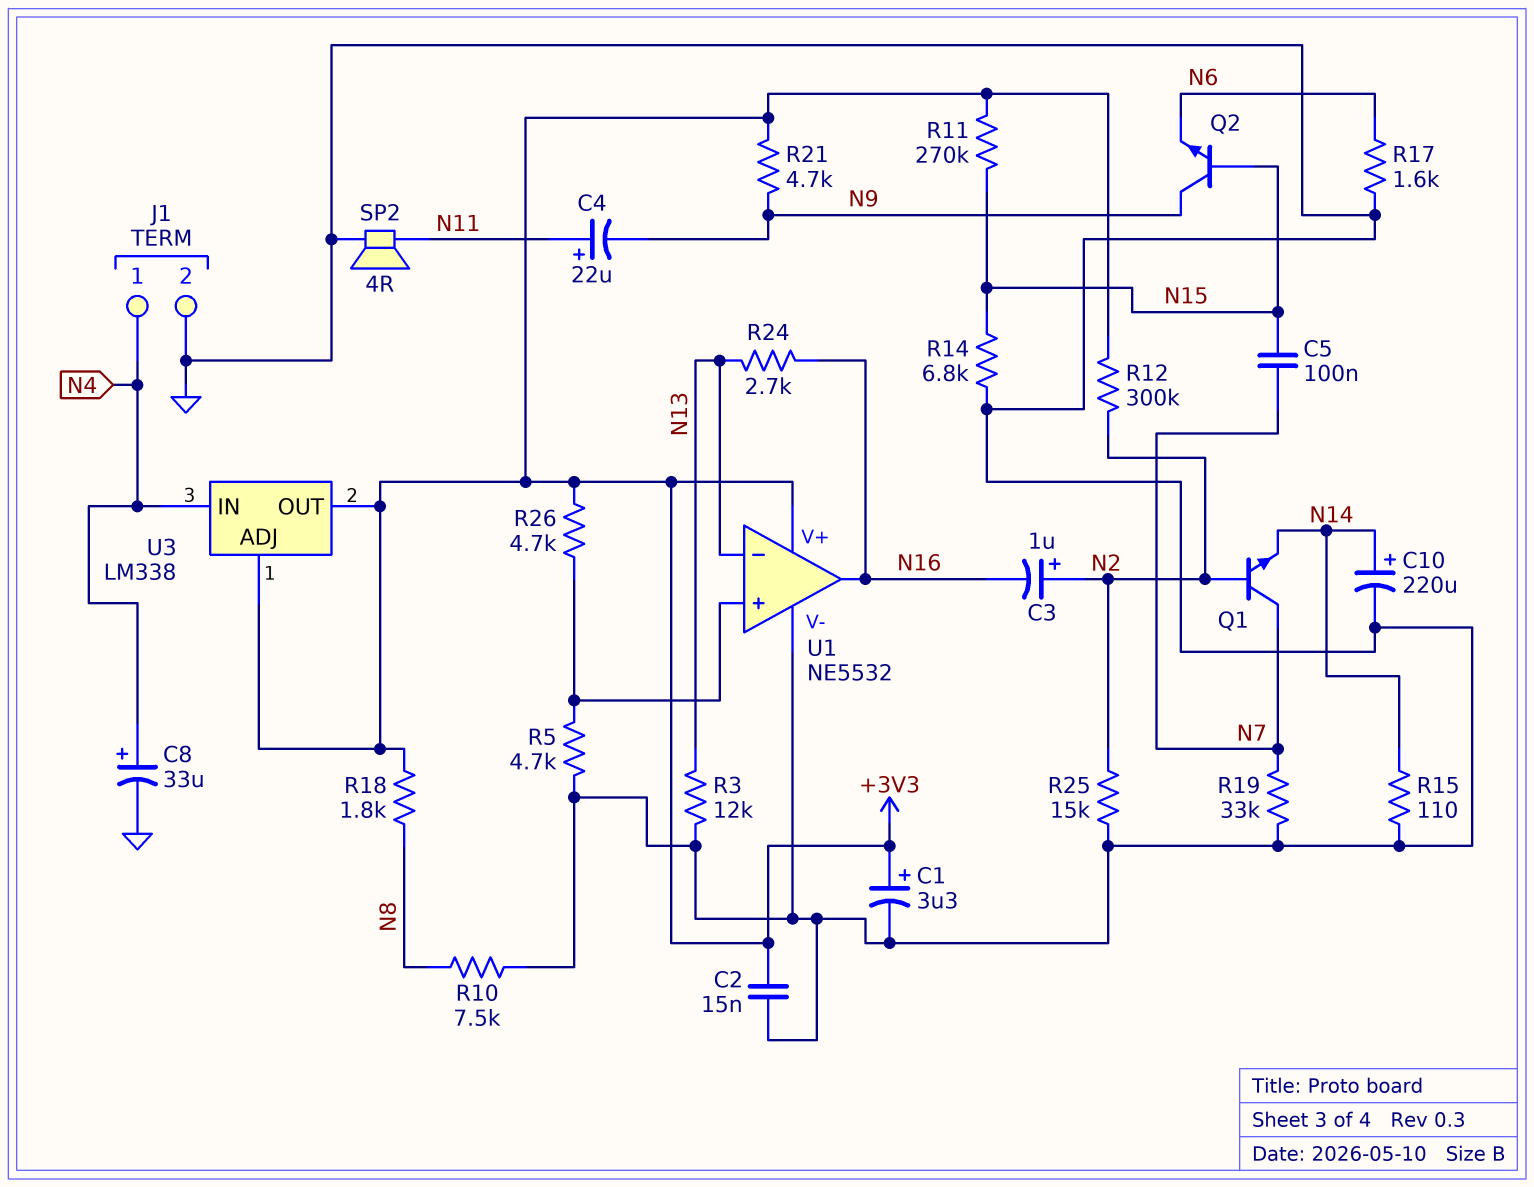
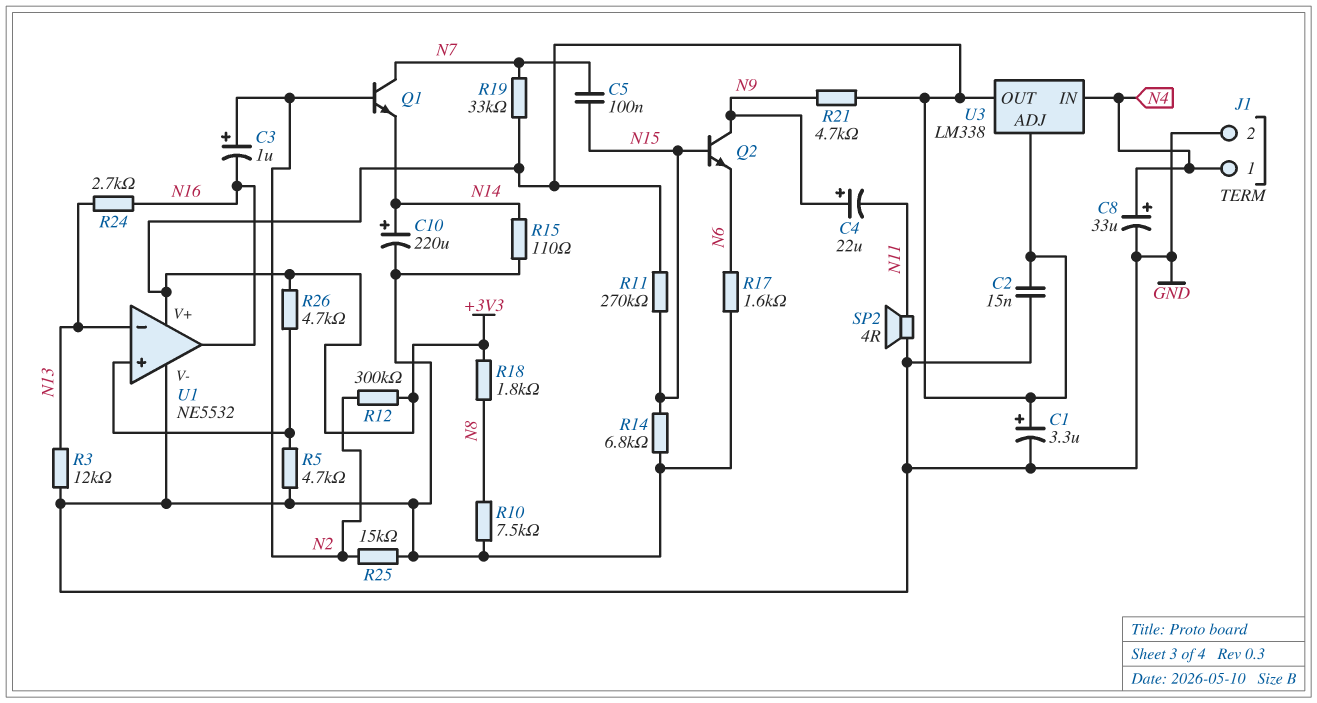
C4: 22uF (plus N11, minus N9) -> 22uF (plus N9, minus N11)
R19: 33k (GND, N7) -> 33k (+3V3, N7)

